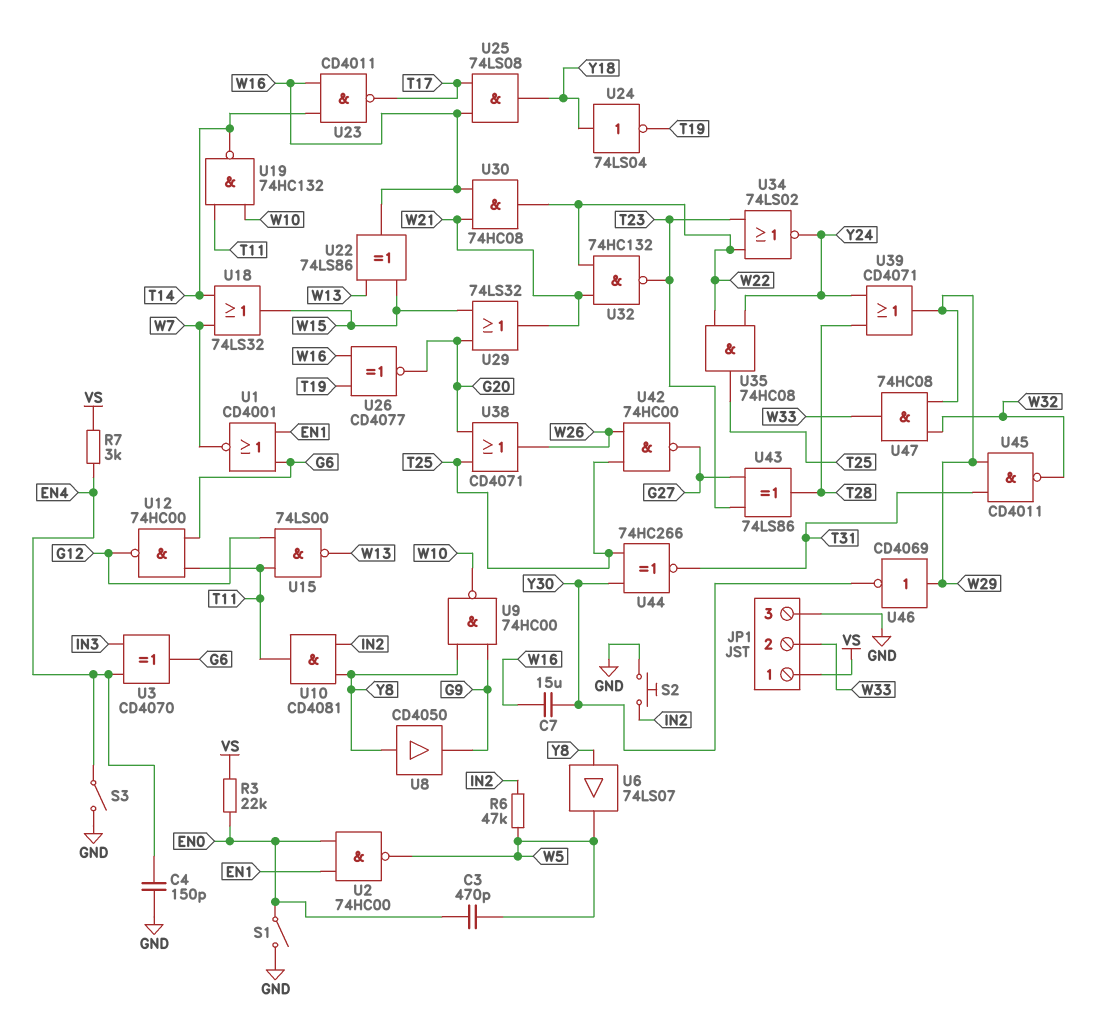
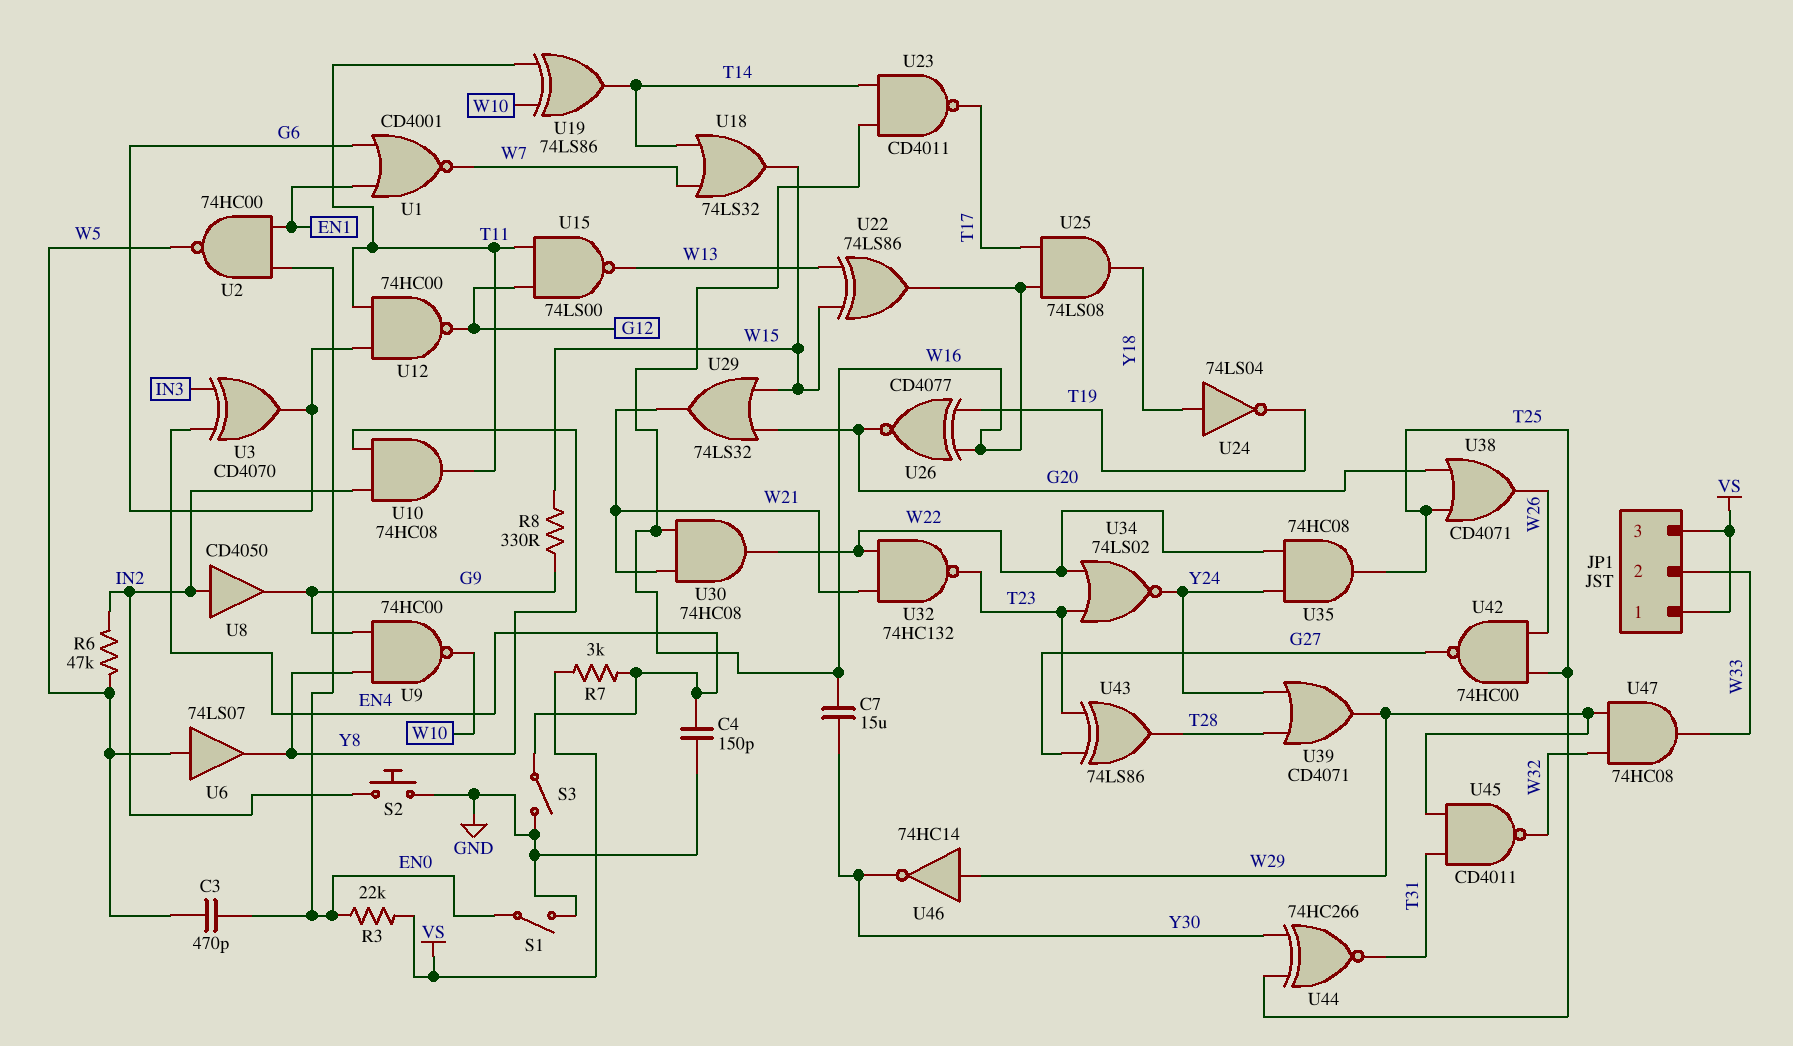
JP1 pin 3: GND -> VS
R8: none -> 330 (G9, W15)
U6: buffer 74LS07 (in Y8, out W5) -> buffer 74LS07 (in W5, out Y8)
U8: buffer CD4050 (in Y8, out G9) -> buffer CD4050 (in IN2, out G9)
U10: AND CD4081 (in IN2, in Y8, out T11) -> AND 74HC08 (in IN2, in Y8, out T11)
U19: NAND 74HC132 (in T11, in W10, out T14) -> XOR 74LS86 (in T11, in W10, out T14)
U46: NOT CD4069 (in W29, out Y30) -> NOT 74HC14 (in W29, out Y30)

